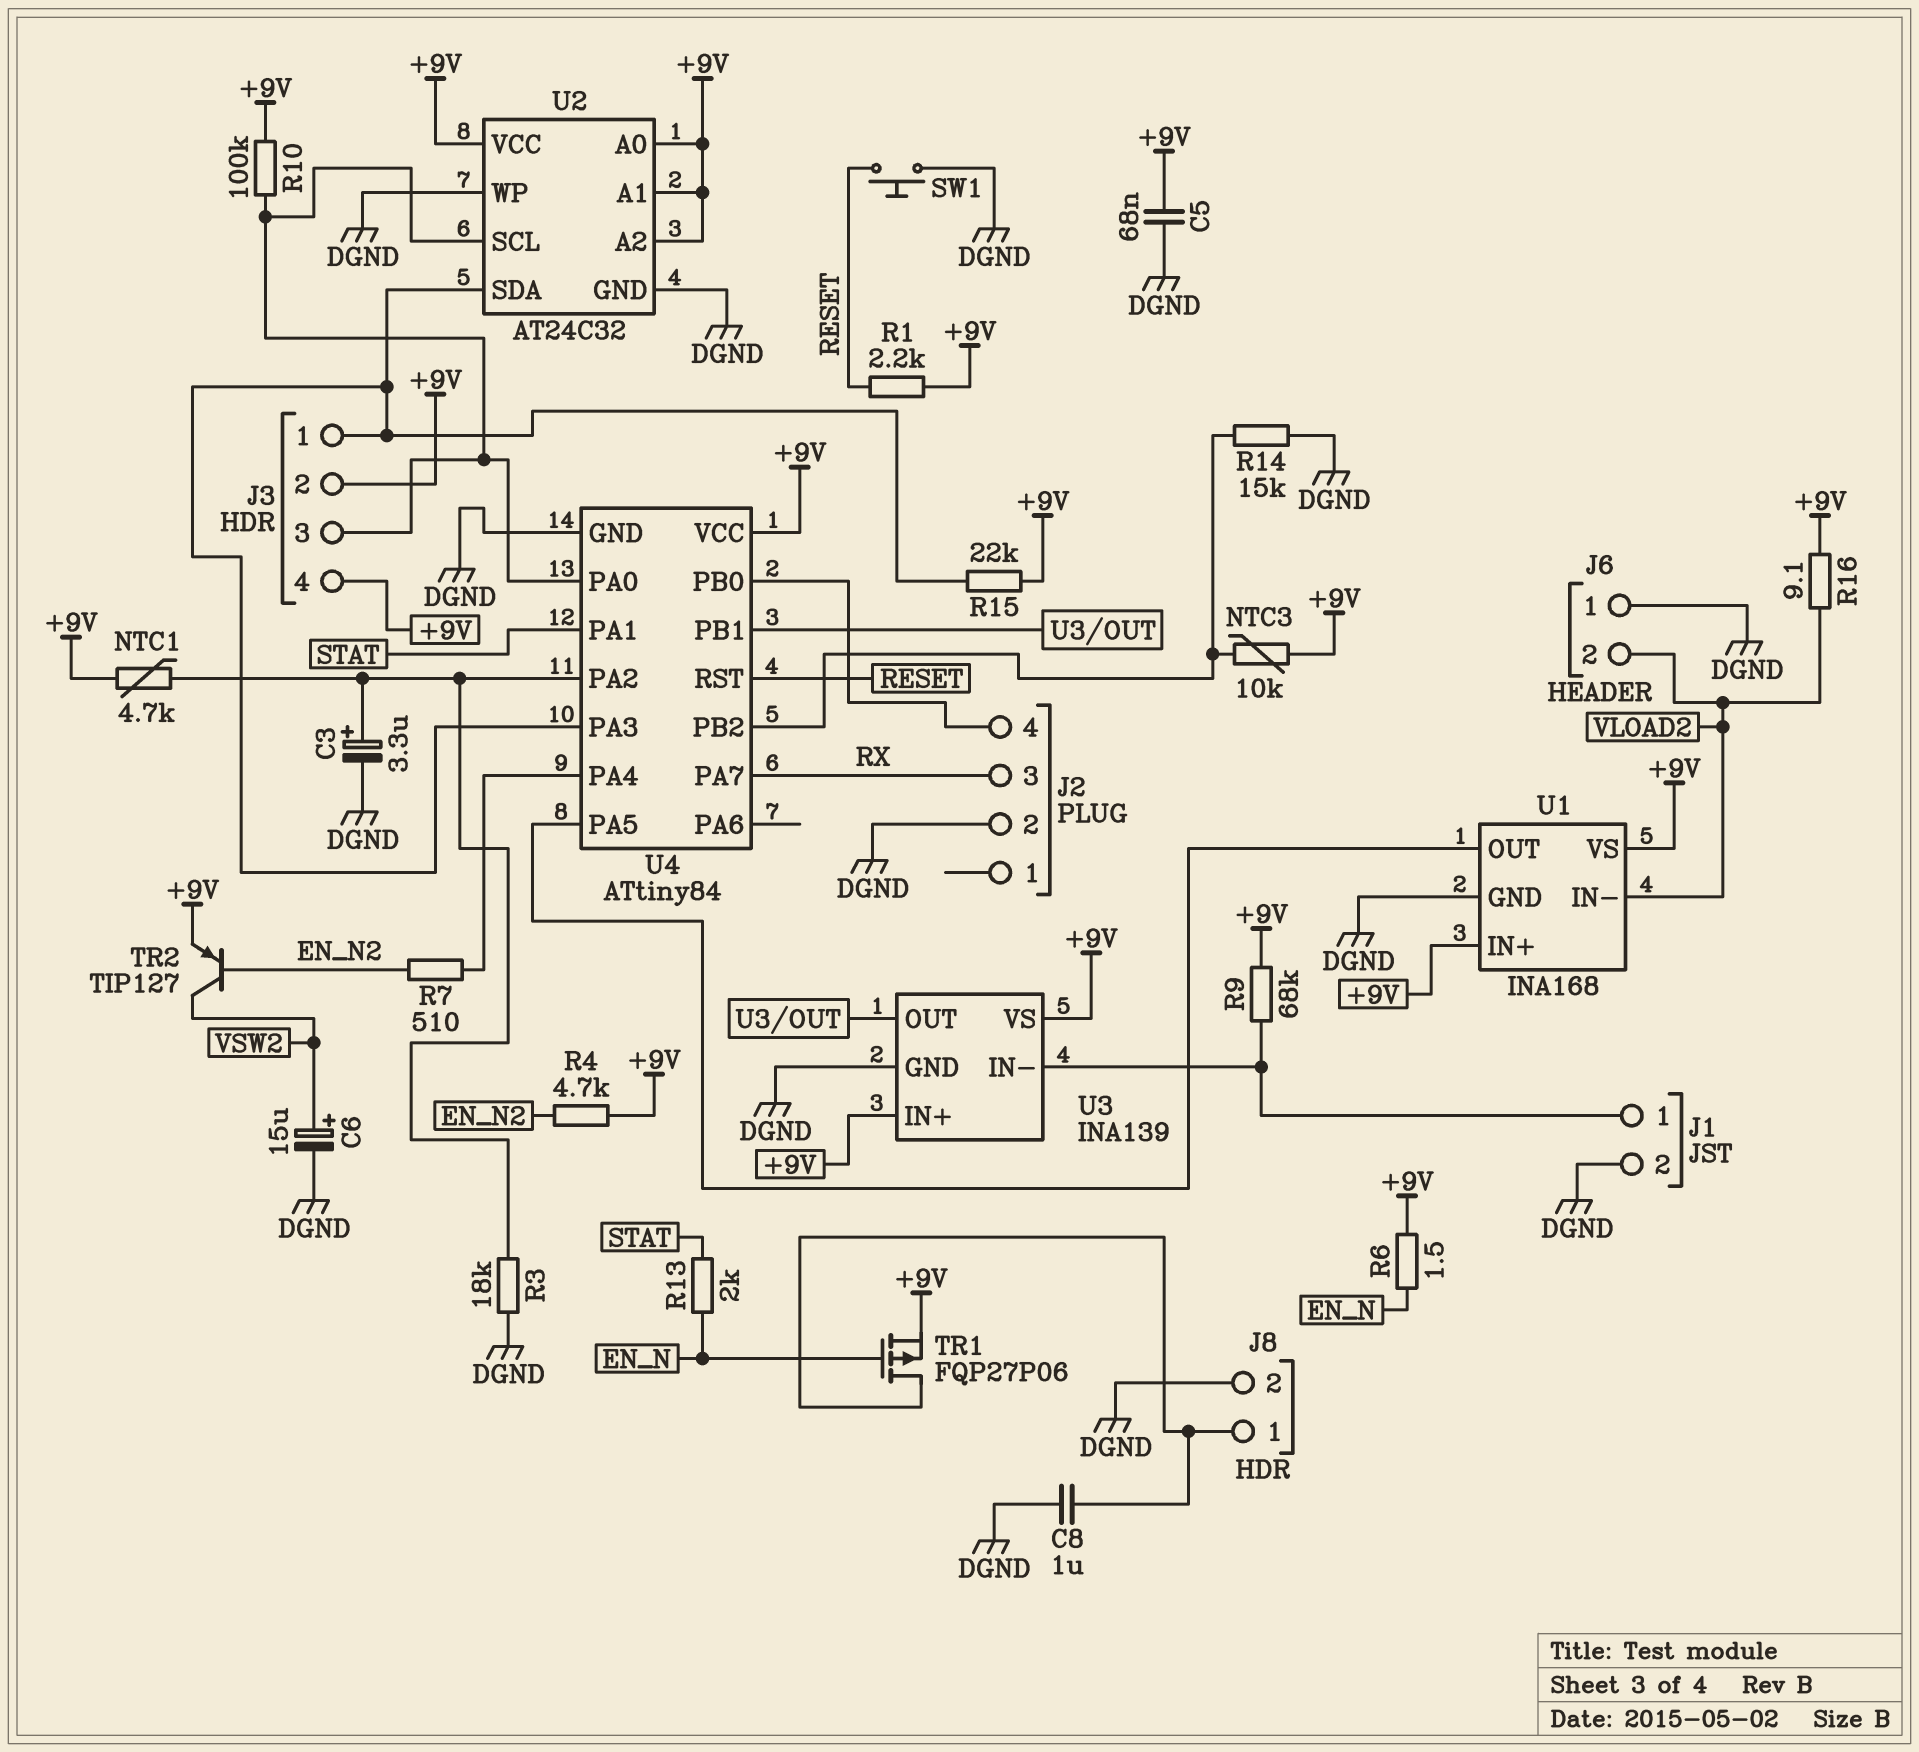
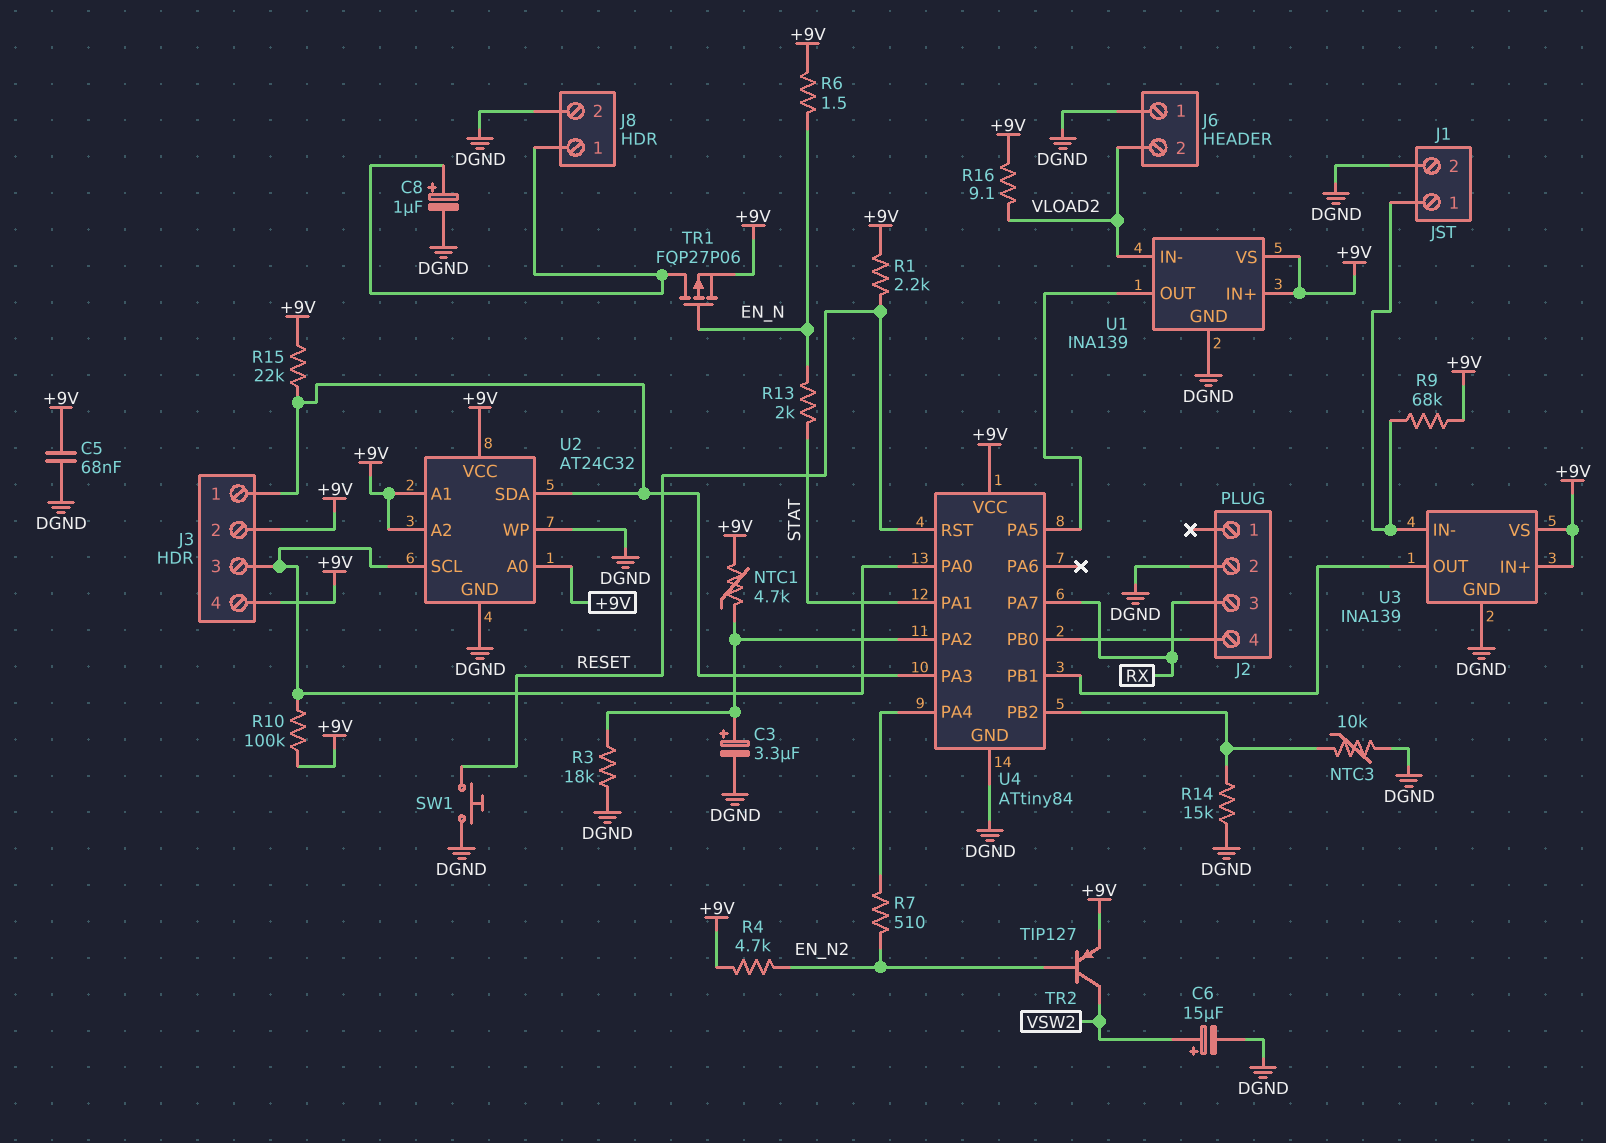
C8: 1uF (DGND, J8/1) -> 1uF (plus J8/1, minus DGND)
NTC3: 10k (+9V, U4/PB2) -> 10k (DGND, U4/PB2)
U1: INA168 -> INA139

